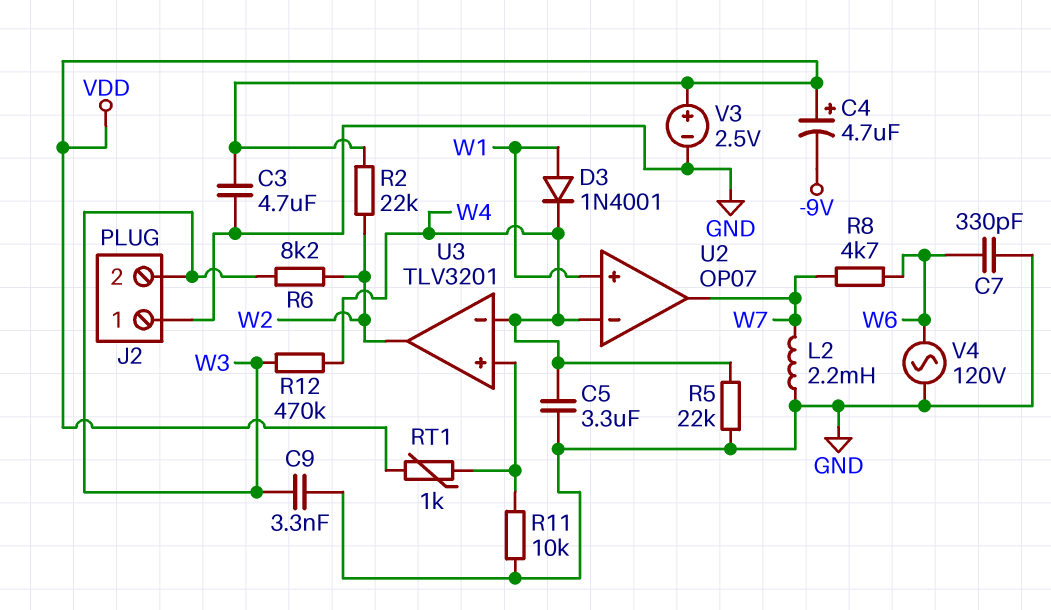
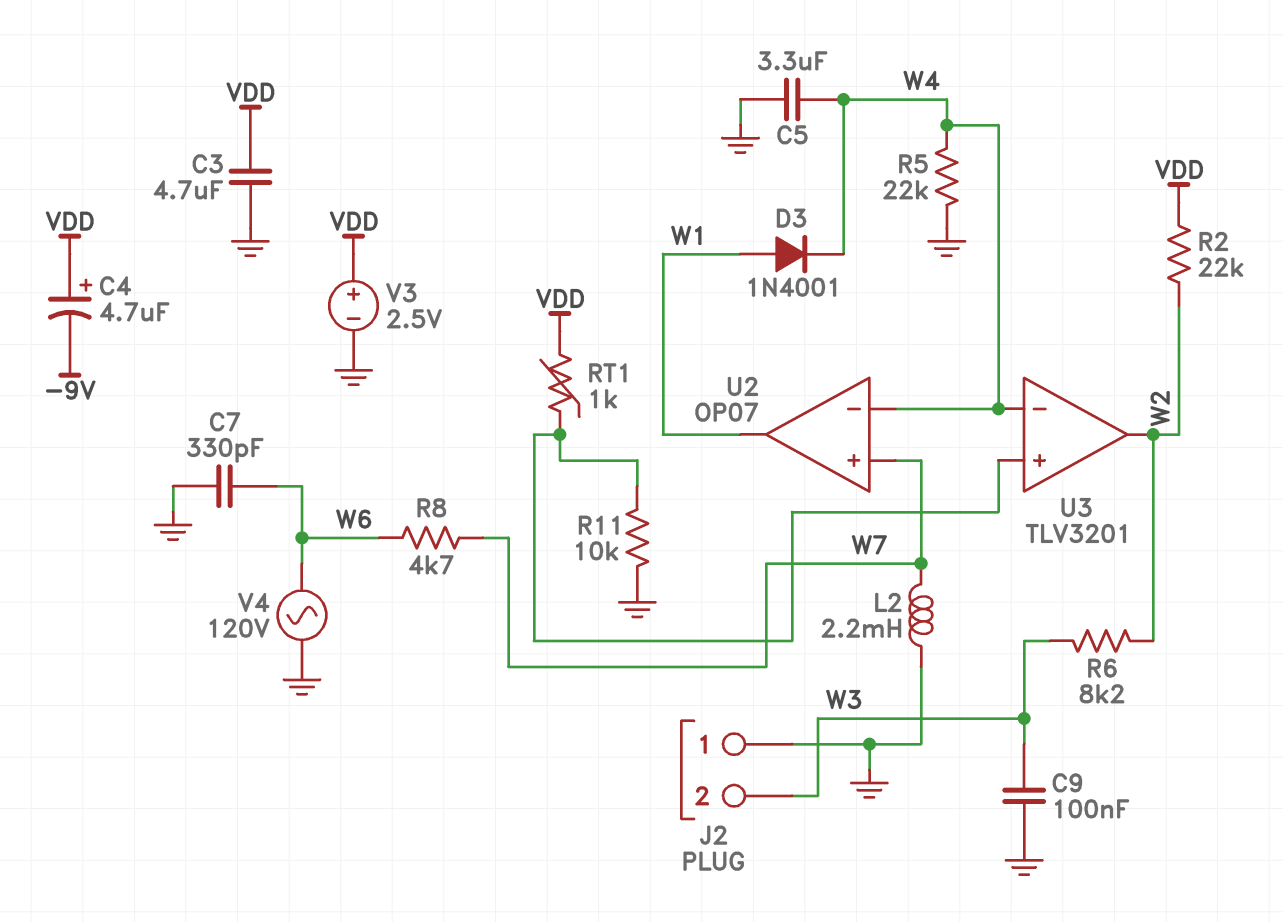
C9: 3.3nF (GND, W3) -> 100nF (GND, W3)
R12: 470k (W3, W4) -> none
U2 pin in+: W1 -> W7
U2 pin out: W7 -> W1

